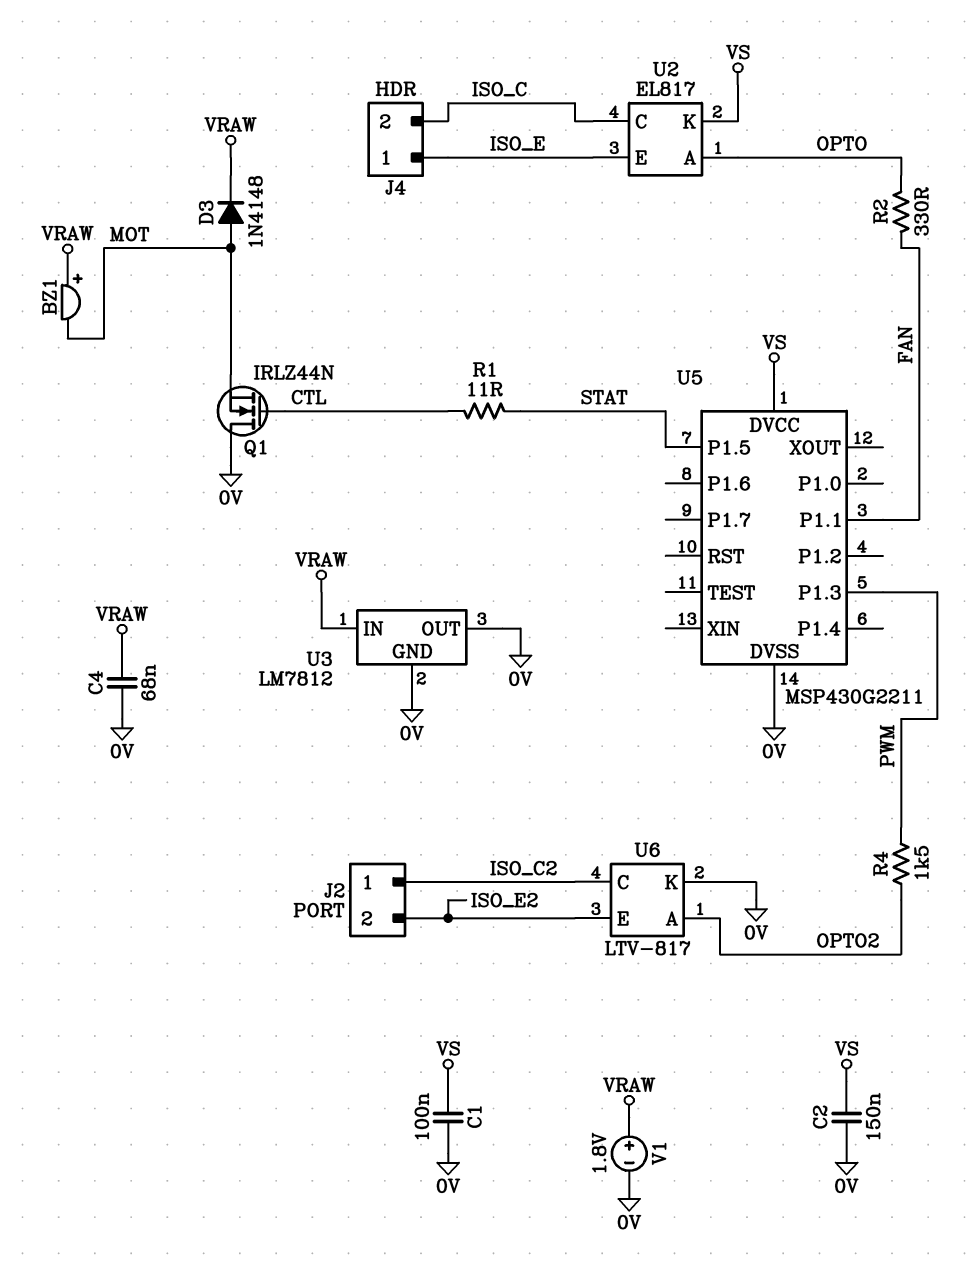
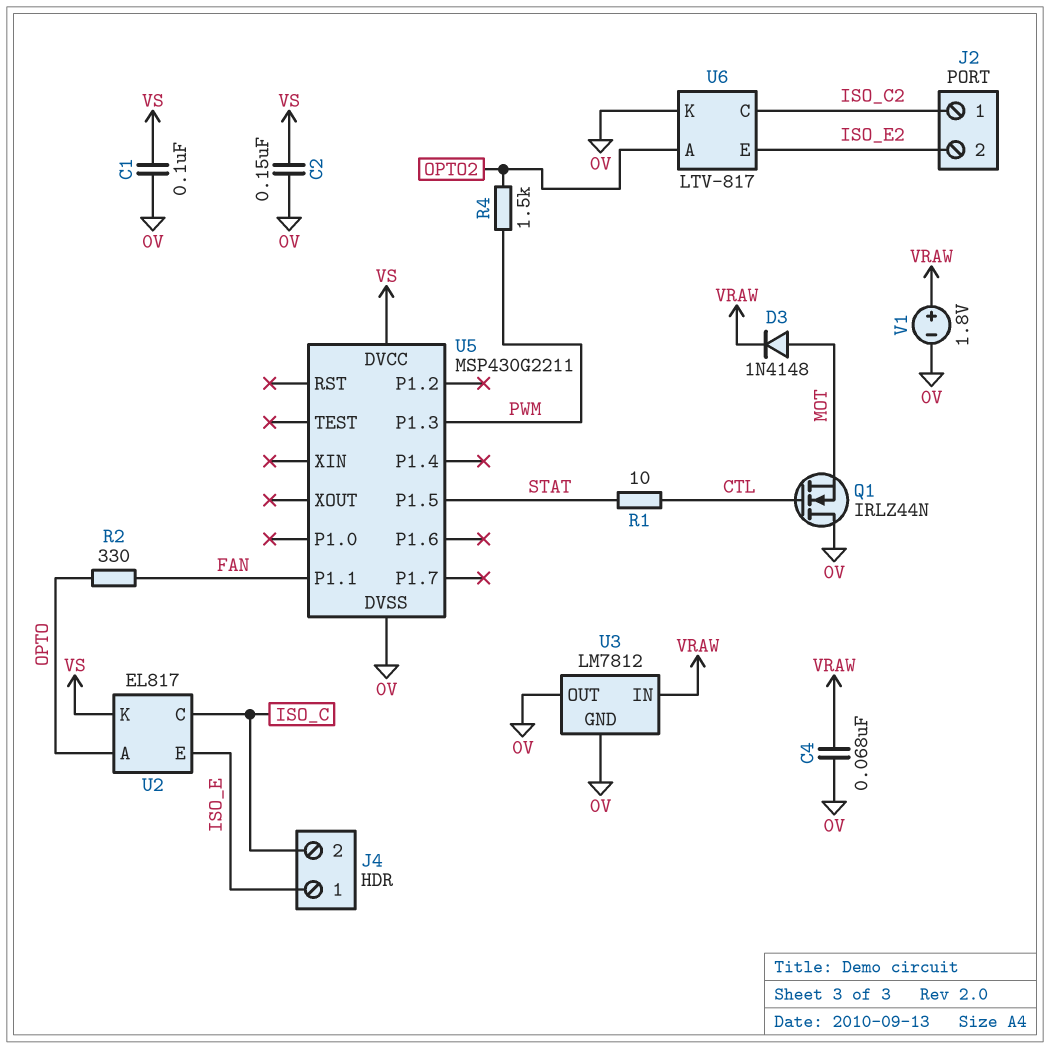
BZ1: buzzer (plus VRAW, minus MOT) -> none
R1: 11 (CTL, STAT) -> 10 (CTL, STAT)

